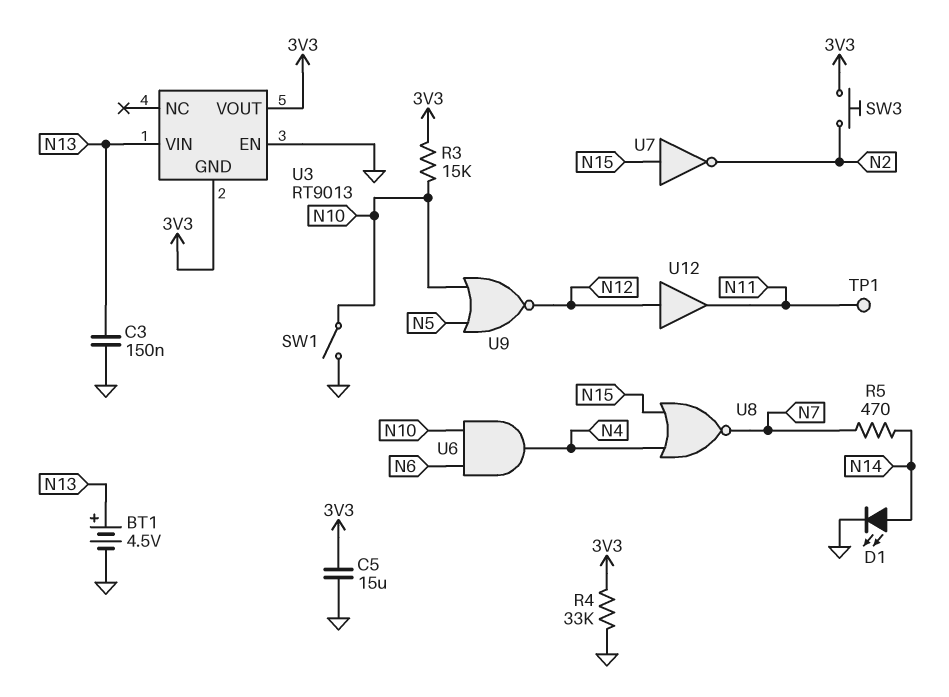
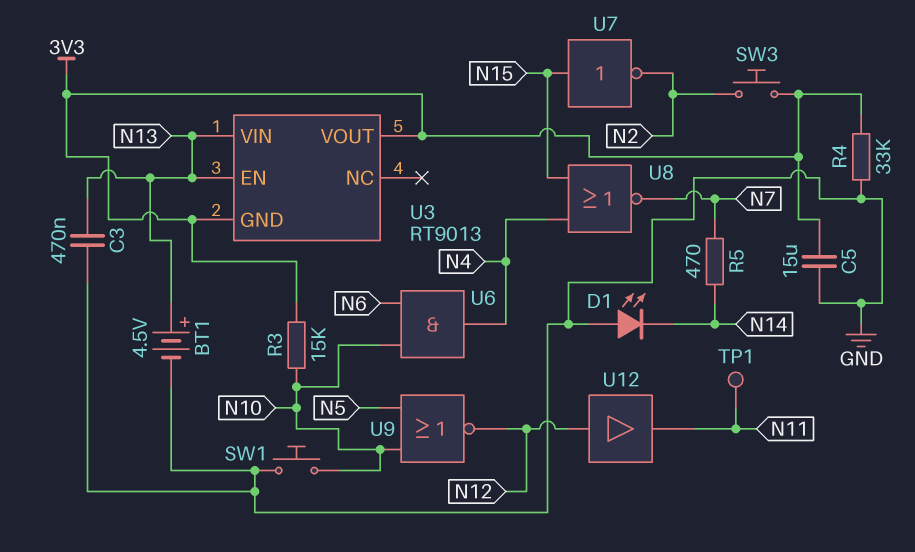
C3: 150nF (GND, N13) -> 470nF (GND, N13)
D1: LED (A N14, K GND) -> LED (A GND, K N14)
SW1: switch (GND, N10) -> button (GND, N10)
U3 pin EN: GND -> N13

